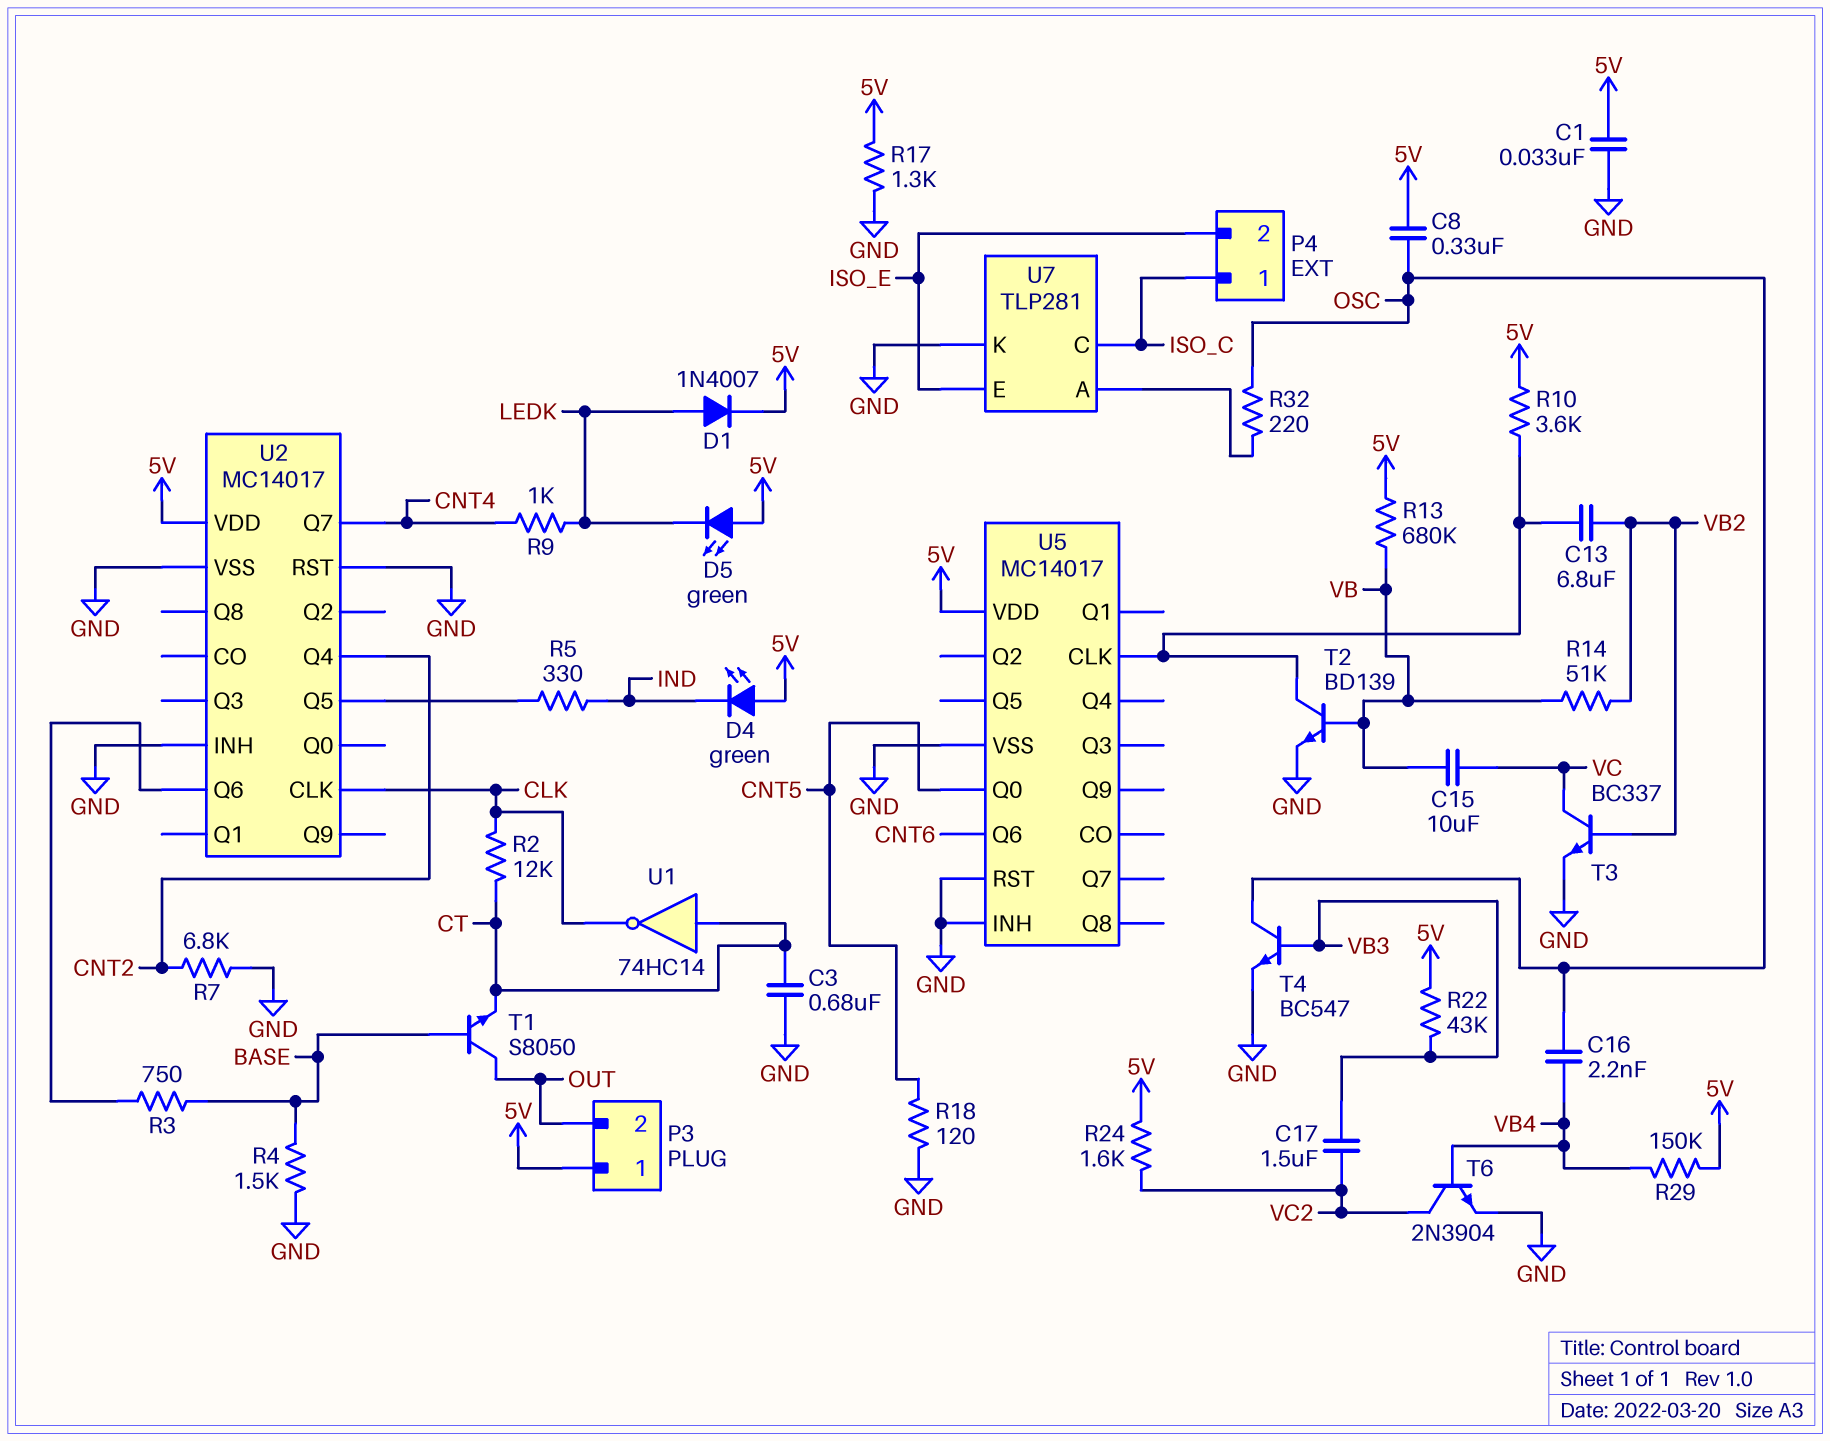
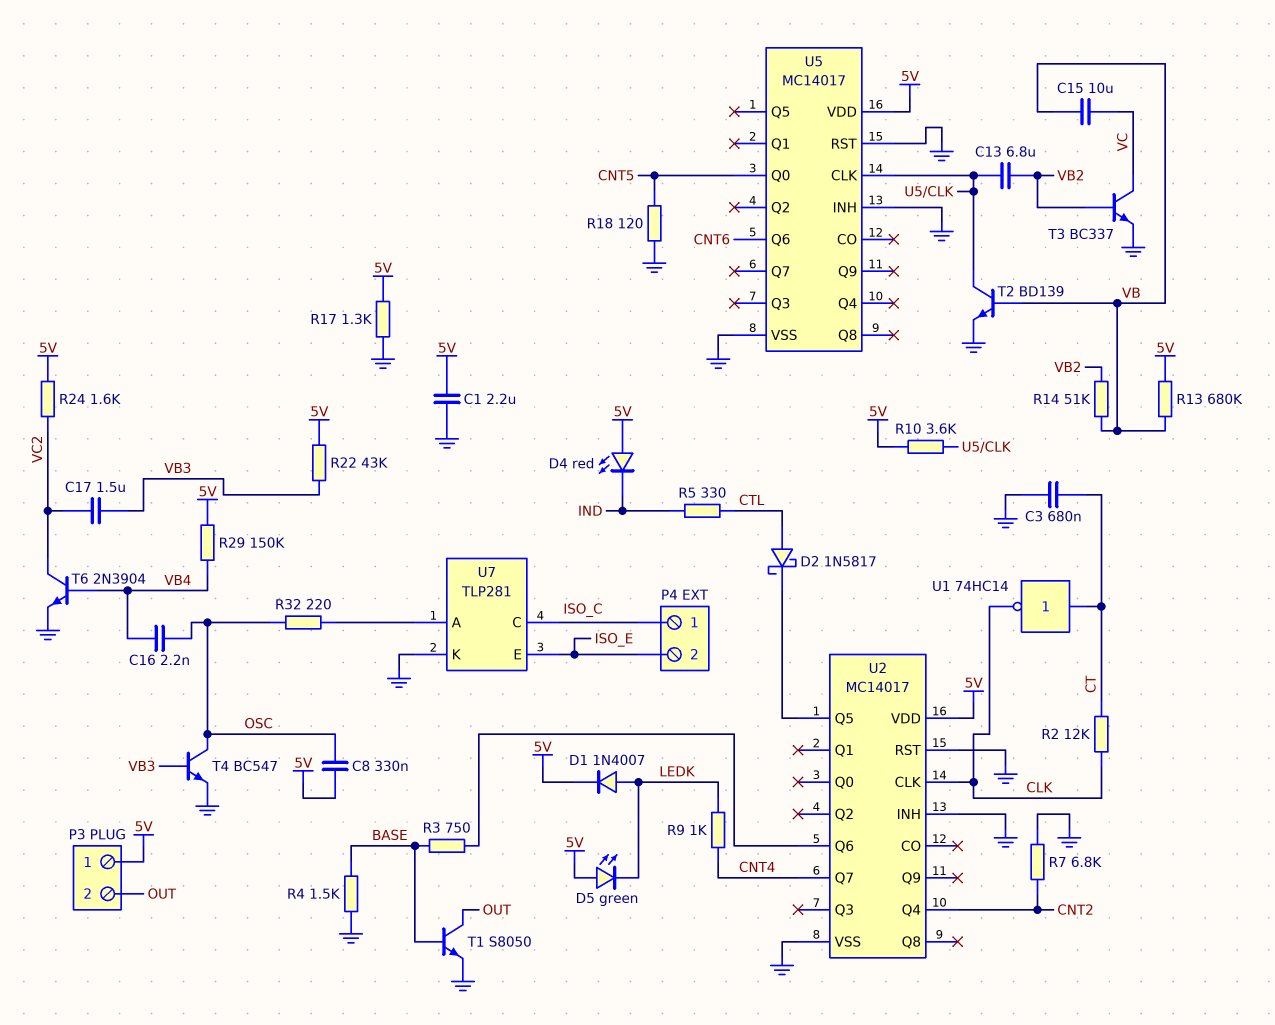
C1: 33nF (5V, GND) -> 2.2uF (5V, GND)
D2: none -> schottky 1N5817 (A CTL, K U2/Q5)
D4: LED green (A 5V, K IND) -> LED red (A 5V, K IND)
R5: 330 (IND, U2/Q5) -> 330 (CTL, IND)
T1: NPN S8050 (B BASE, C OUT, E CT) -> NPN S8050 (B BASE, C OUT, E GND)

